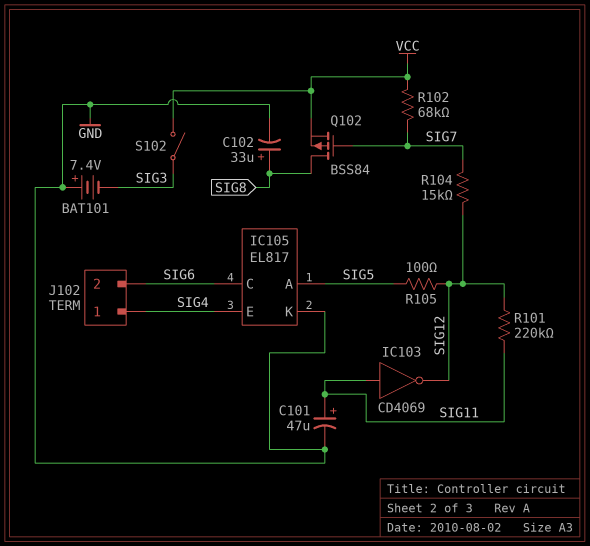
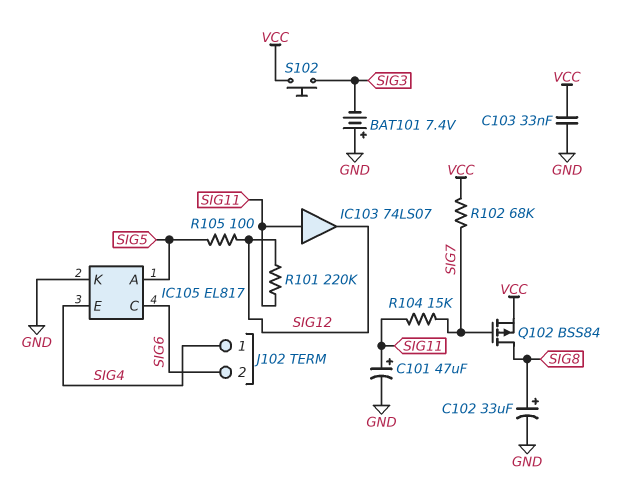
C103: none -> 33nF (GND, VCC)
IC103: NOT CD4069 (in SIG11, out SIG12) -> buffer 74LS07 (in SIG11, out SIG12)
R104: 15k (SIG7, SIG12) -> 15k (SIG7, SIG11)
S102: switch (SIG3, VCC) -> button (SIG3, VCC)

